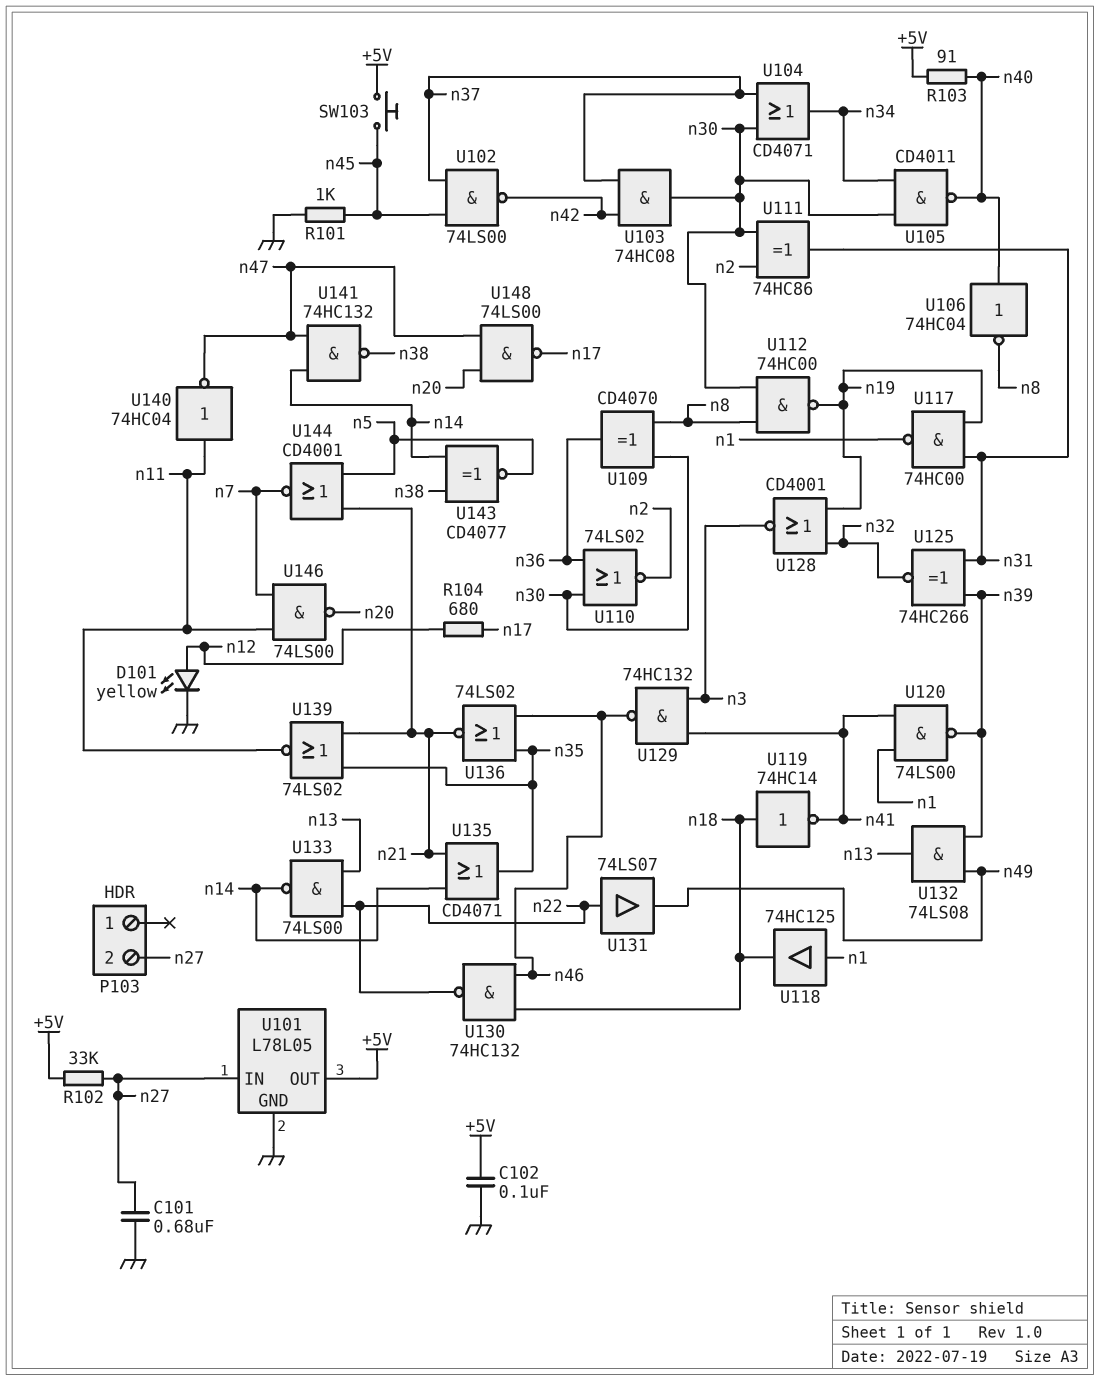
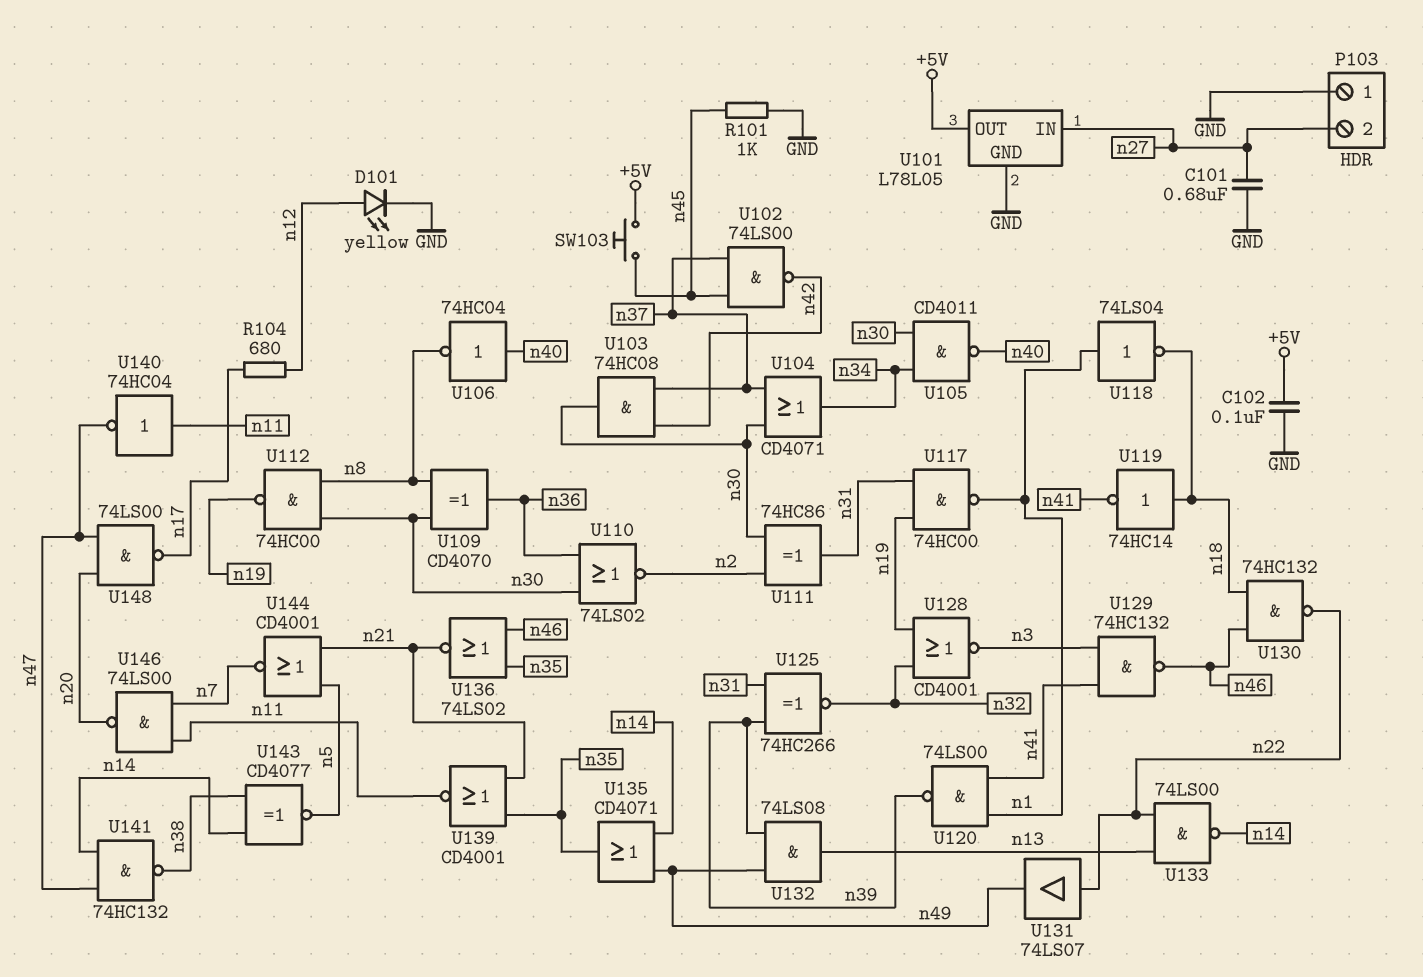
P103 pin 1: none -> GND
R102: 33k (+5V, n27) -> none
R103: 91 (+5V, n40) -> none
U118: buffer 74HC125 (in n1, out n18) -> NOT 74LS04 (in n1, out n18)
U135: OR CD4071 (in n14, in n21, out n35) -> OR CD4071 (in n14, in n49, out n35)
U139: NOR 74LS02 (in n21, in n35, out n11) -> NOR CD4001 (in n21, in n35, out n11)

